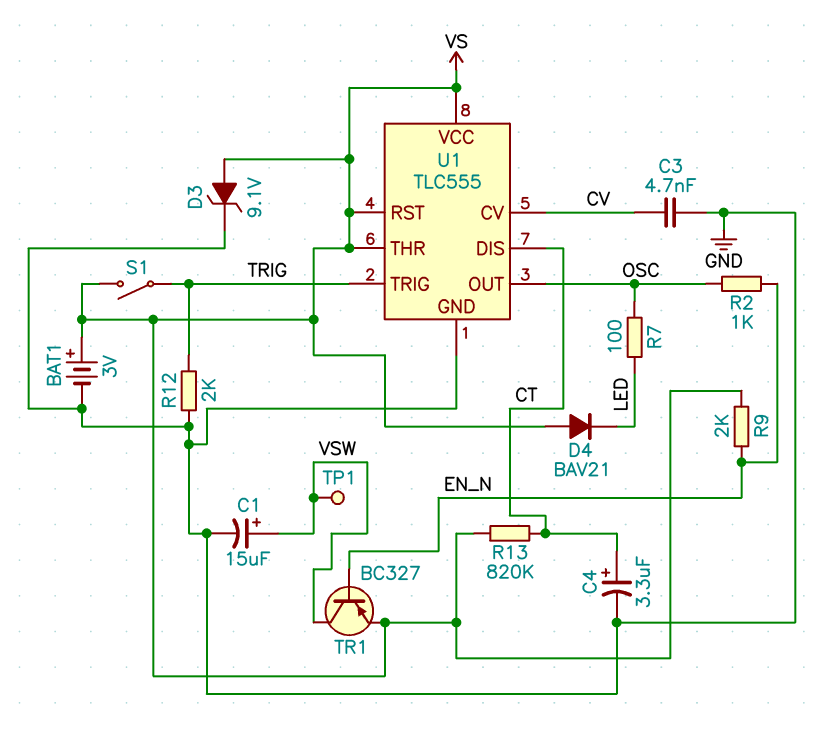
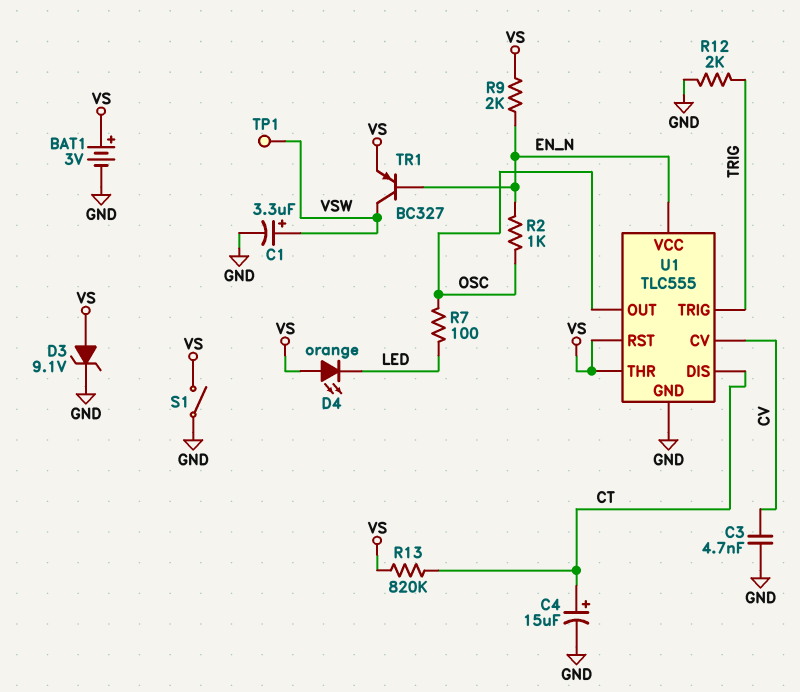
C1: 15uF (plus VSW, minus GND) -> 3.3uF (plus VSW, minus GND)
C4: 3.3uF (plus CT, minus GND) -> 15uF (plus CT, minus GND)
D4: diode BAV21 (A VS, K LED) -> LED orange (A VS, K LED)
S1: switch (TRIG, VS) -> switch (GND, VS)
U1 pin VCC: VS -> EN_N

